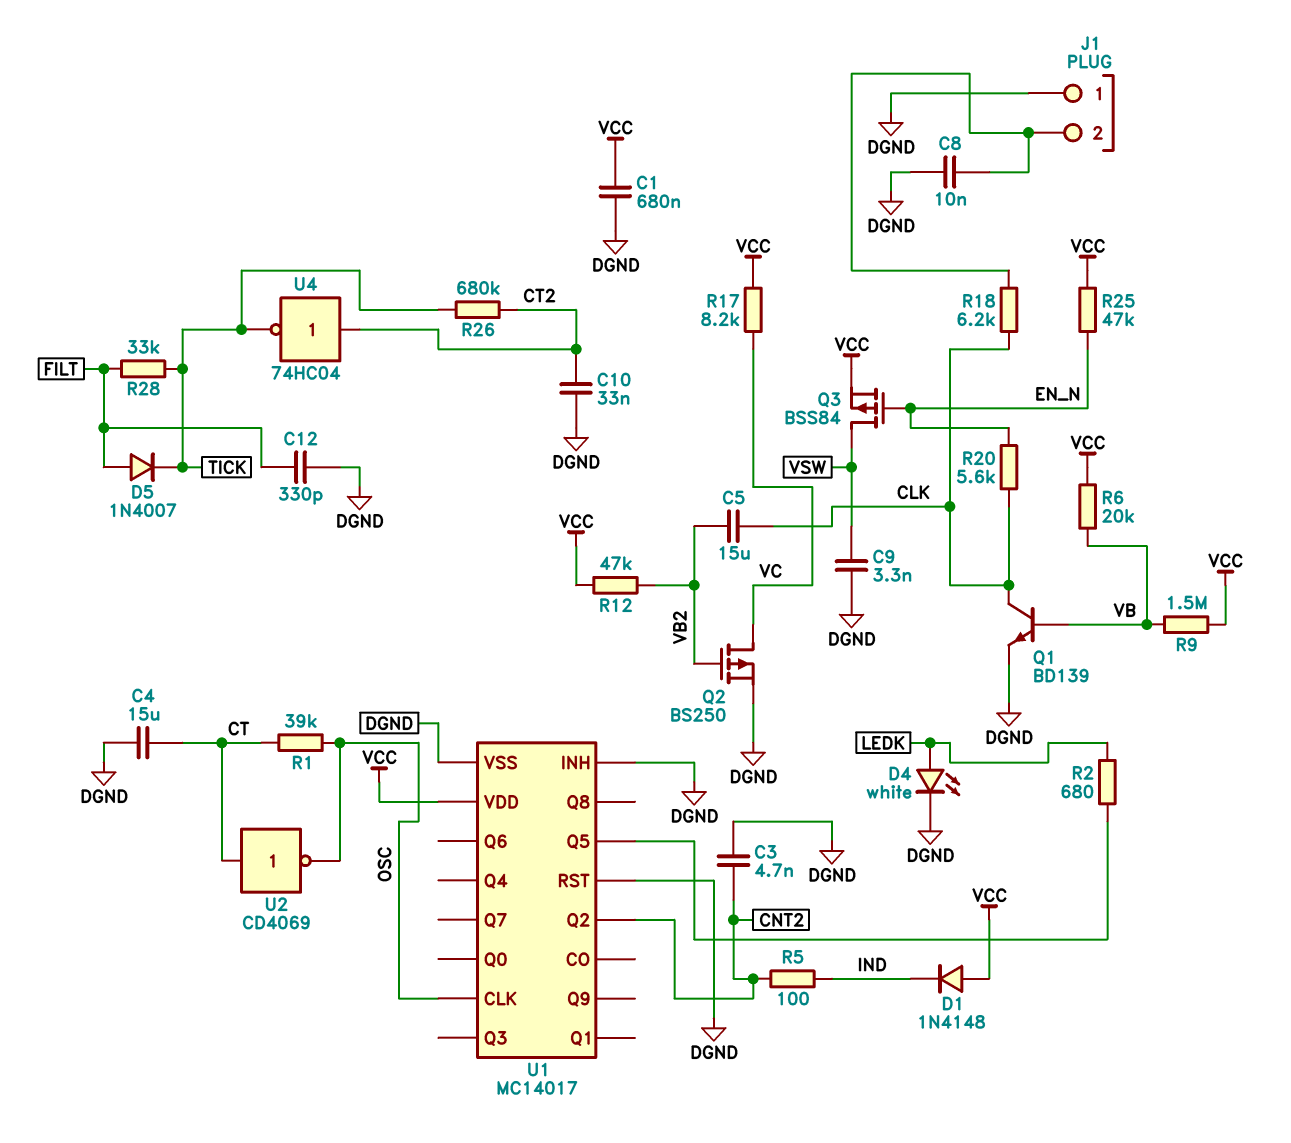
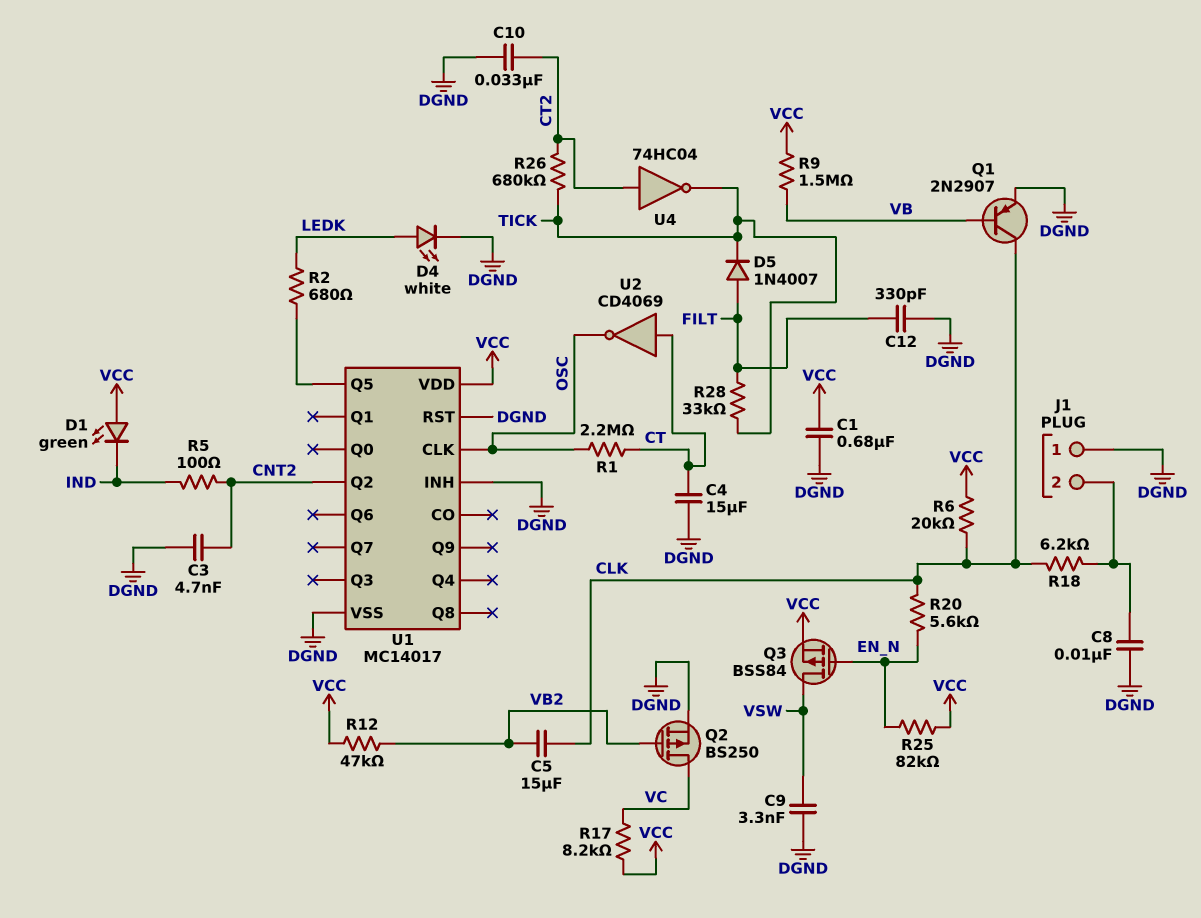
D1: diode 1N4148 (A VCC, K IND) -> LED green (A VCC, K IND)
Q1: NPN BD139 (B VB, C CLK, E DGND) -> PNP 2N2907 (B VB, C CLK, E DGND)
R1: 39k (CT, OSC) -> 2.2M (CT, OSC)
R6: 20k (VB, VCC) -> 20k (CLK, VCC)
R25: 47k (EN_N, VCC) -> 82k (EN_N, VCC)

